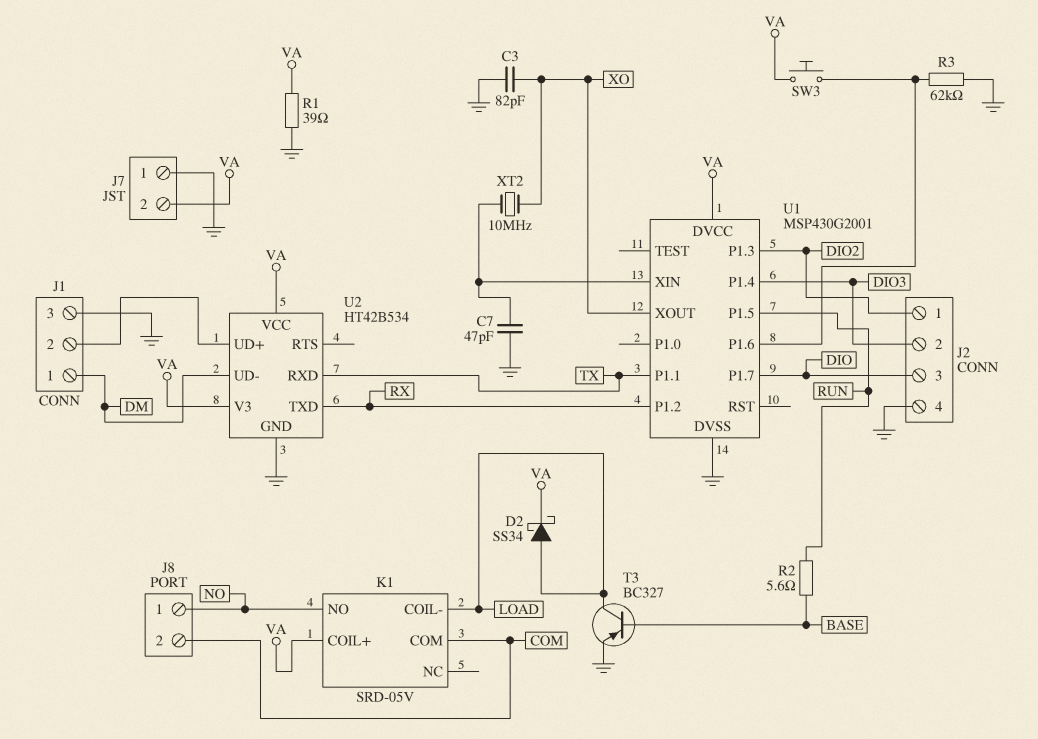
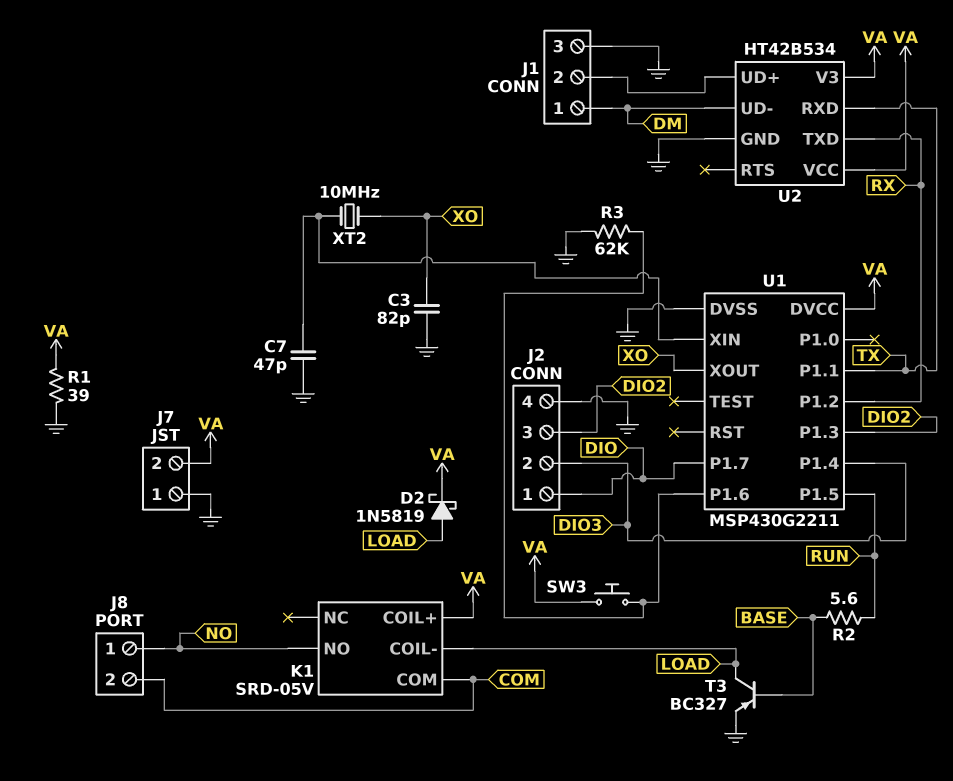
D2: schottky SS34 (A LOAD, K VA) -> schottky 1N5819 (A LOAD, K VA)
J2 pin 1: DIO2 -> DIO
J2 pin 3: DIO -> DIO2
U1: MSP430G2001 -> MSP430G2211

